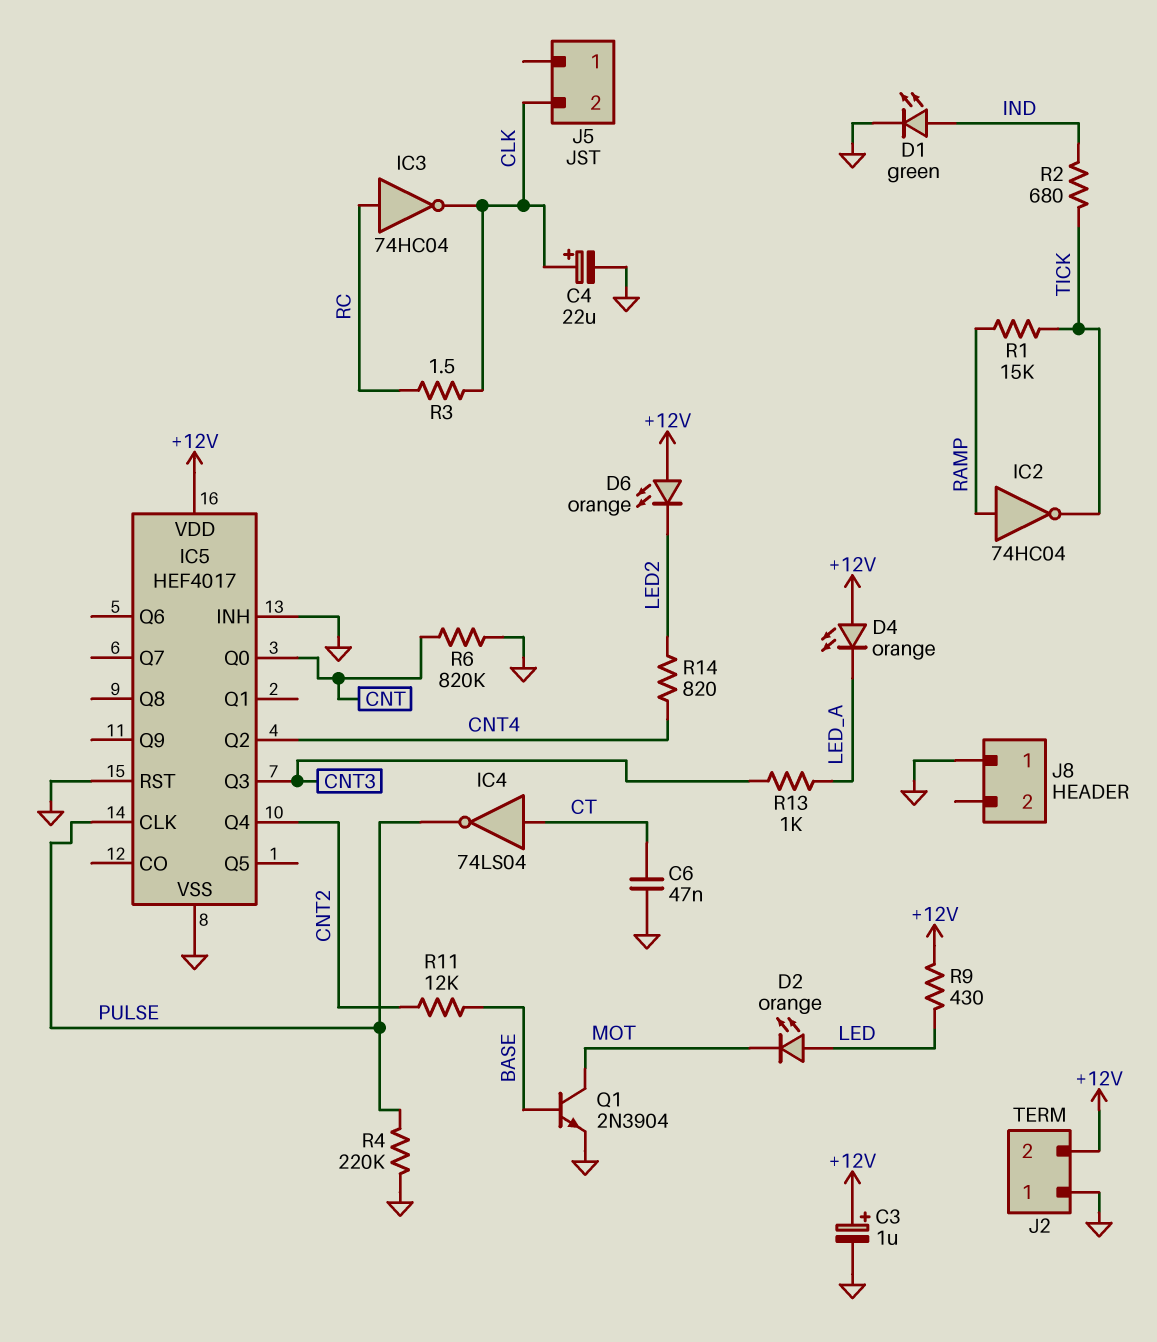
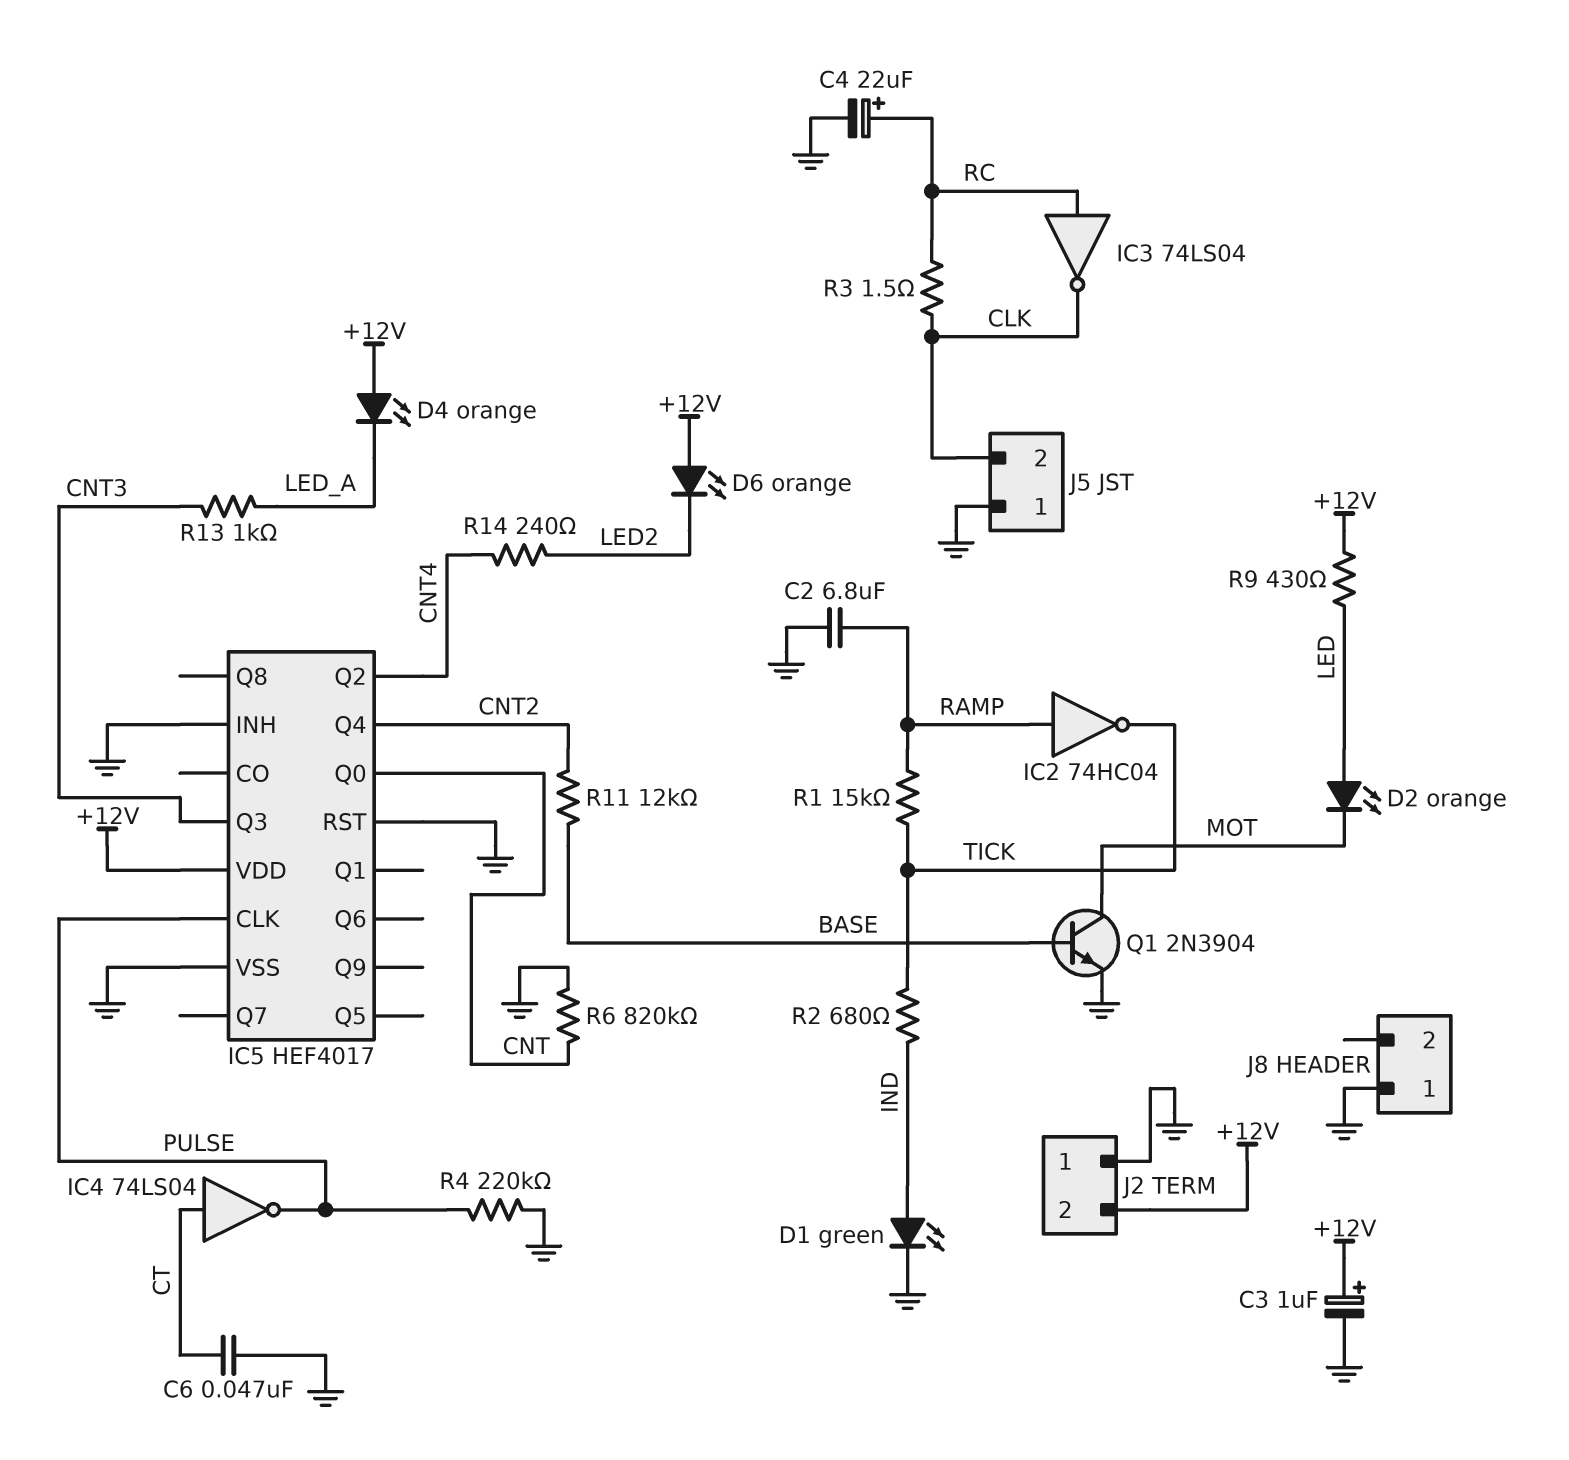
C2: none -> 6.8uF (GND, RAMP)
C4: 22uF (plus CLK, minus GND) -> 22uF (plus RC, minus GND)
IC3: NOT 74HC04 (in RC, out CLK) -> NOT 74LS04 (in RC, out CLK)
J5 pin 1: none -> GND
R14: 820 (CNT4, LED2) -> 240 (CNT4, LED2)

